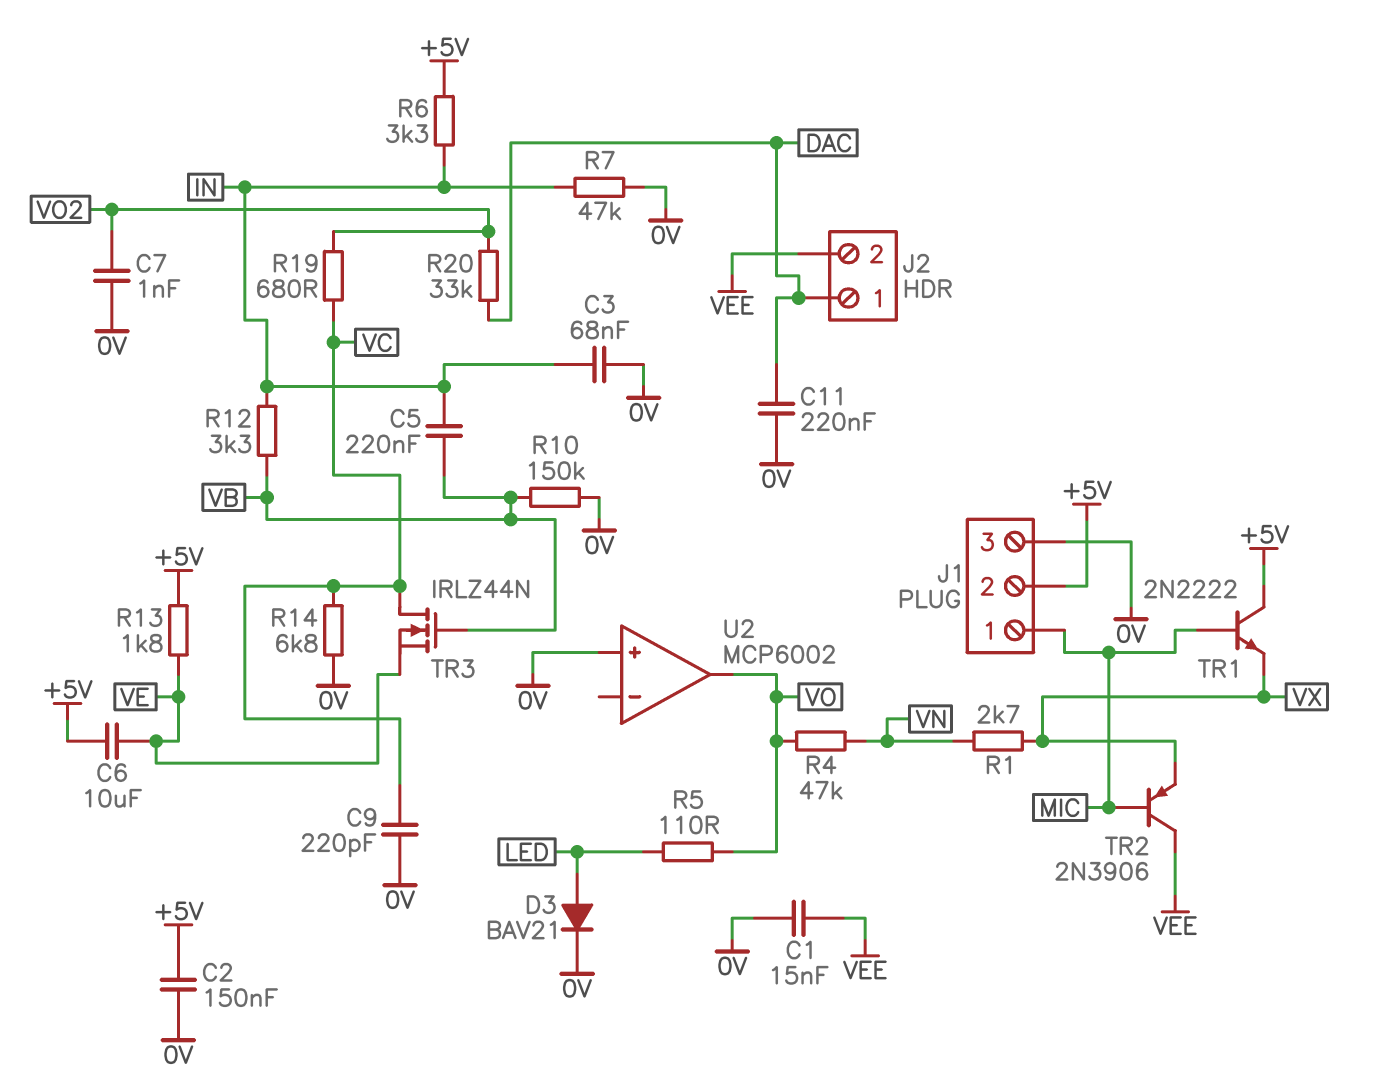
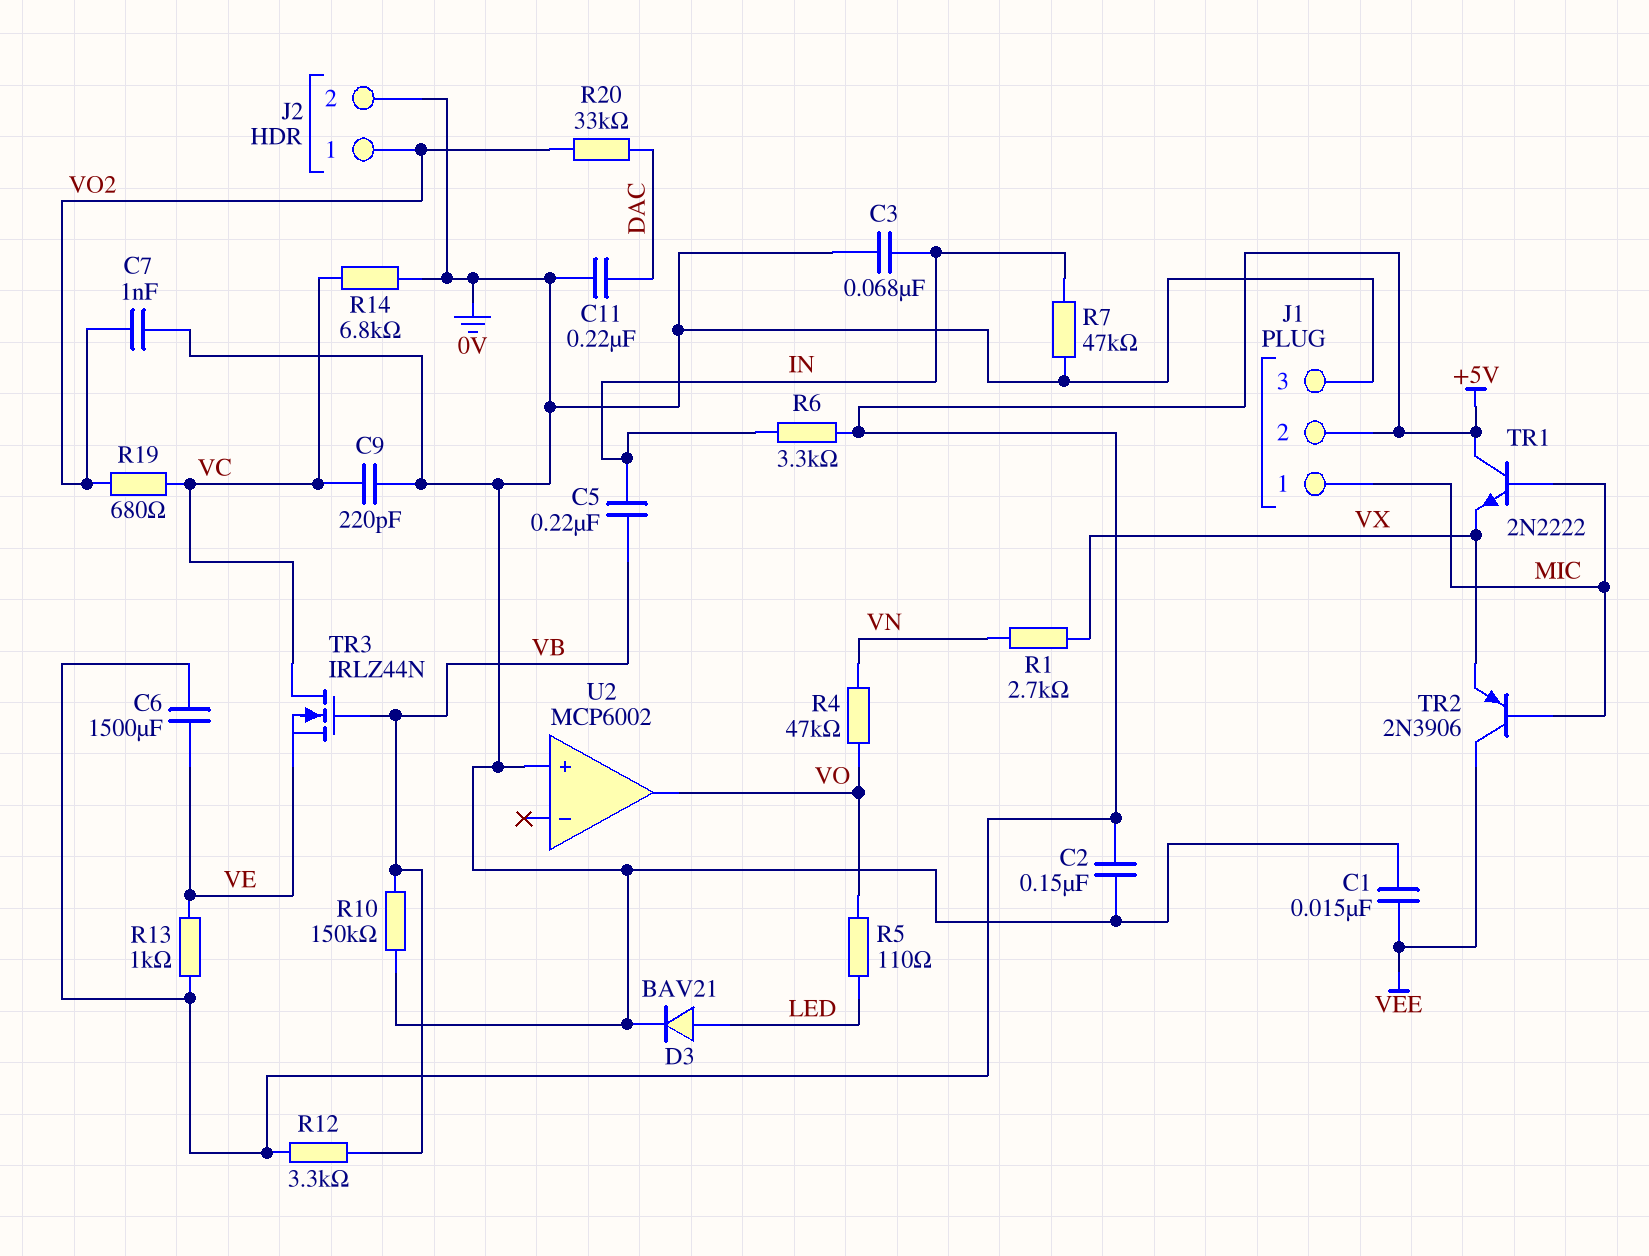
C6: 10uF (+5V, VE) -> 1500uF (+5V, VE)
J2 pin 1: DAC -> VO2
J2 pin 2: VEE -> 0V
R12: 3.3k (IN, VB) -> 3.3k (+5V, VB)
R13: 1.8k (+5V, VE) -> 1k (+5V, VE)

